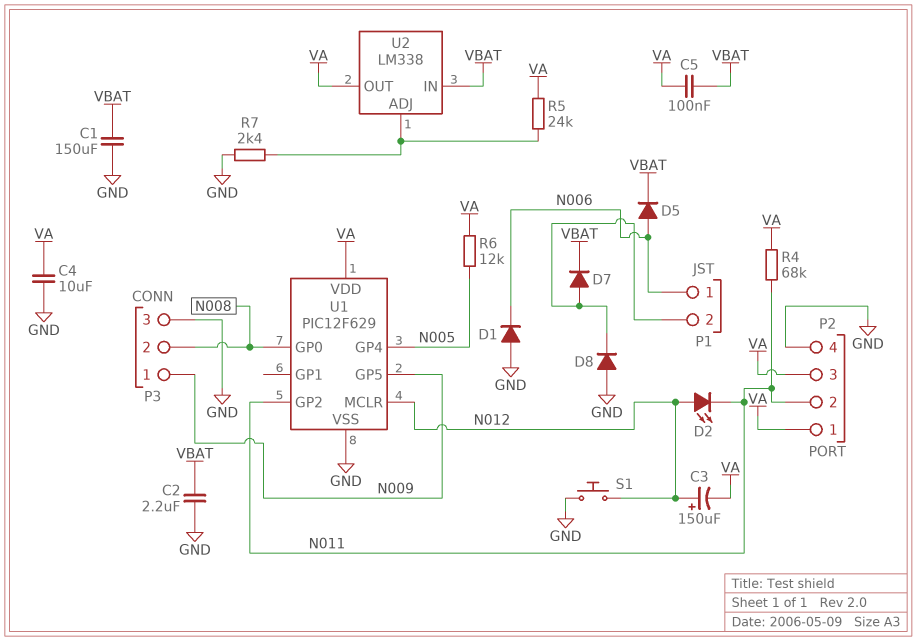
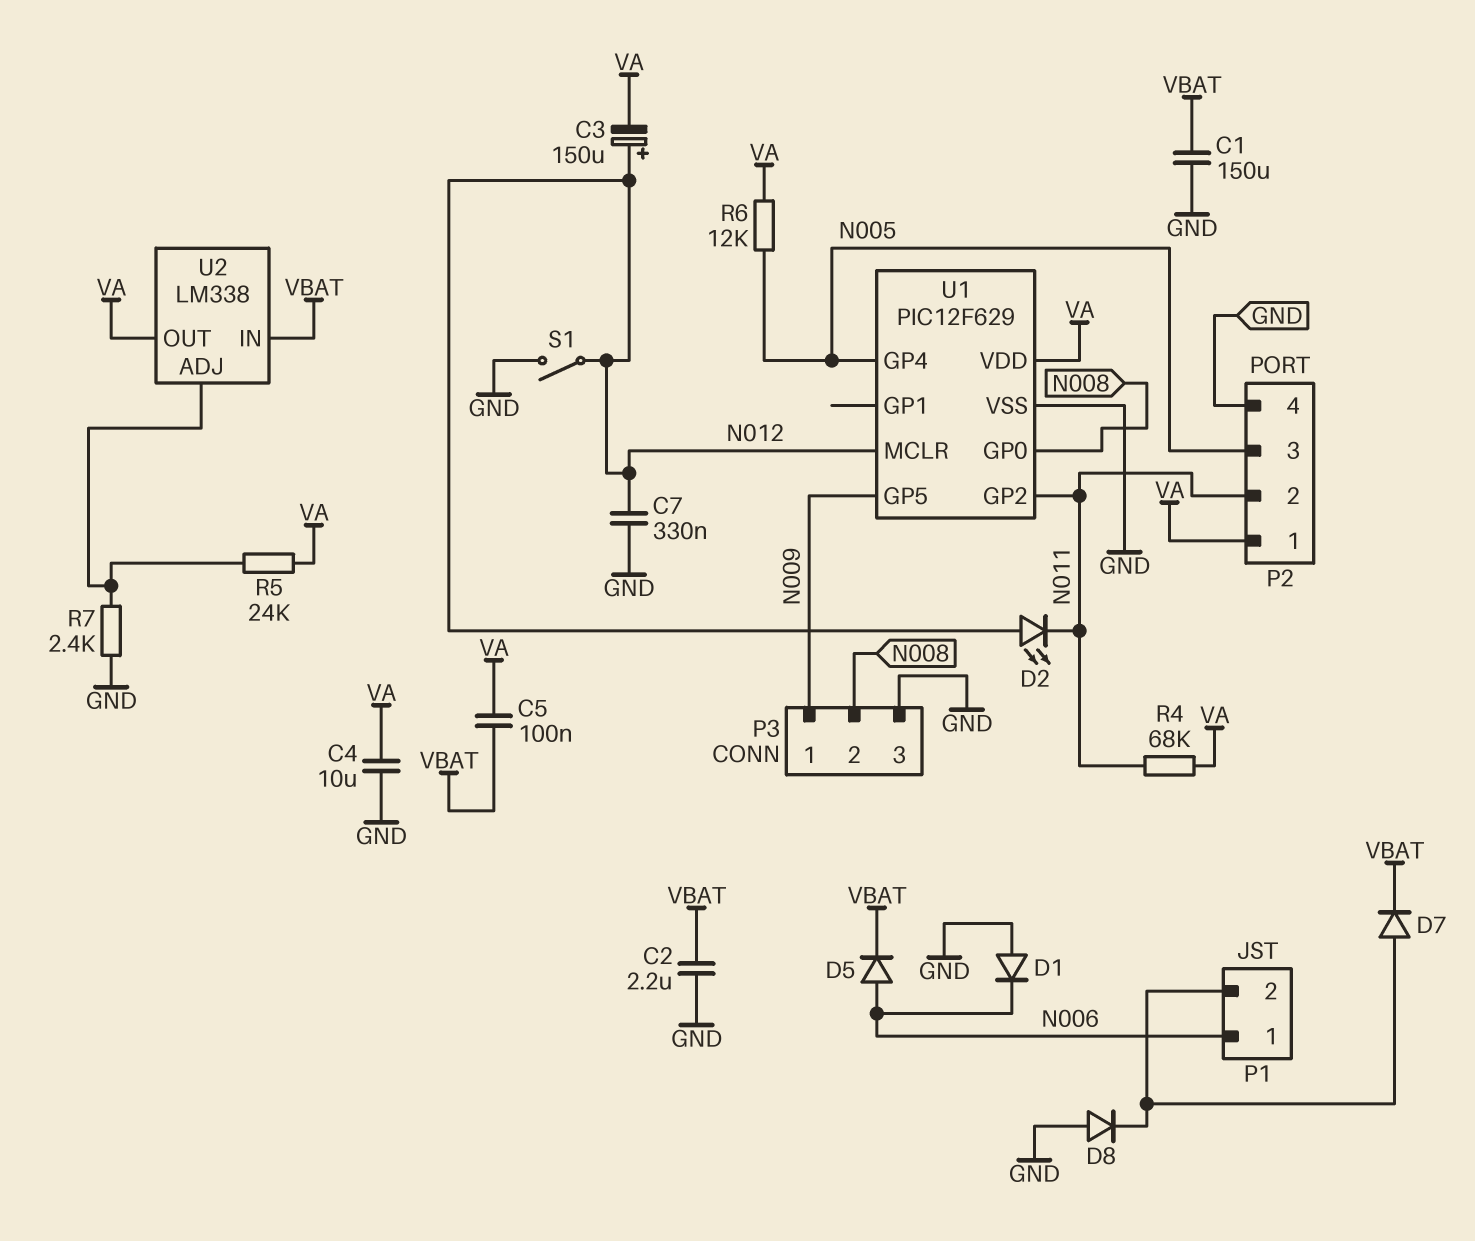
C7: none -> 330nF (GND, N012)
P2 pin 3: VA -> N005
S1: button (GND, N012) -> switch (GND, N012)

